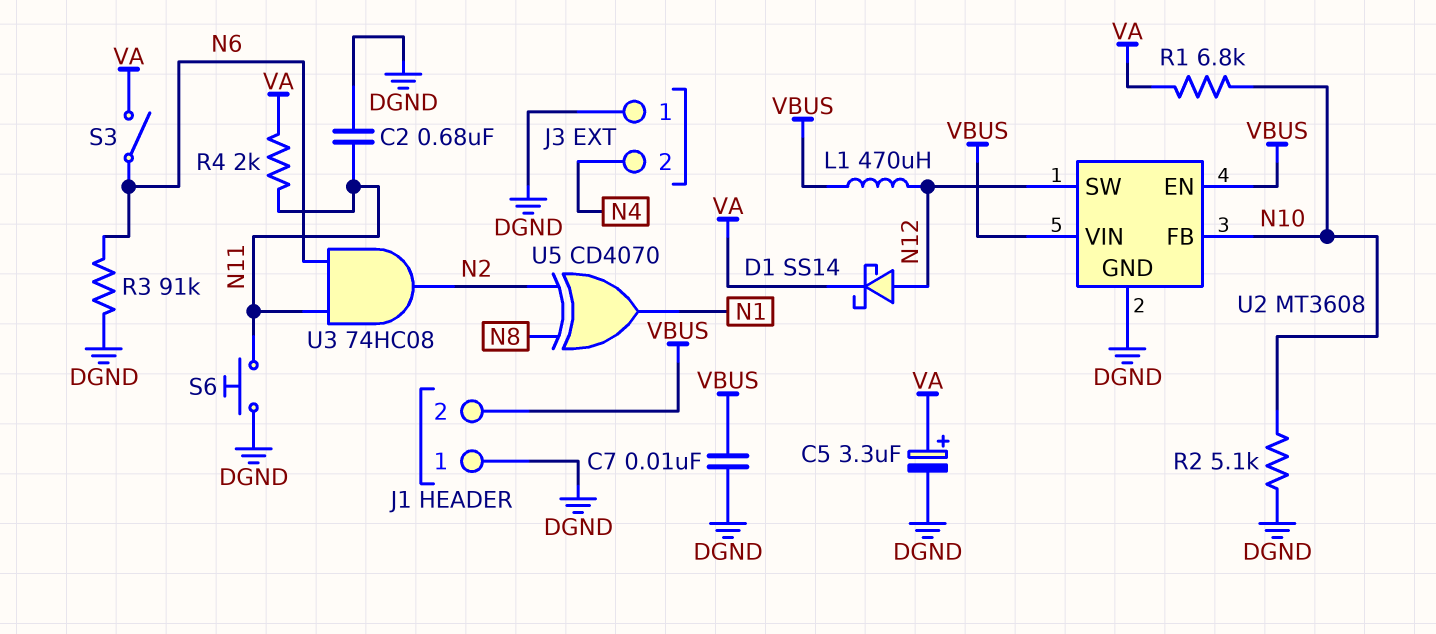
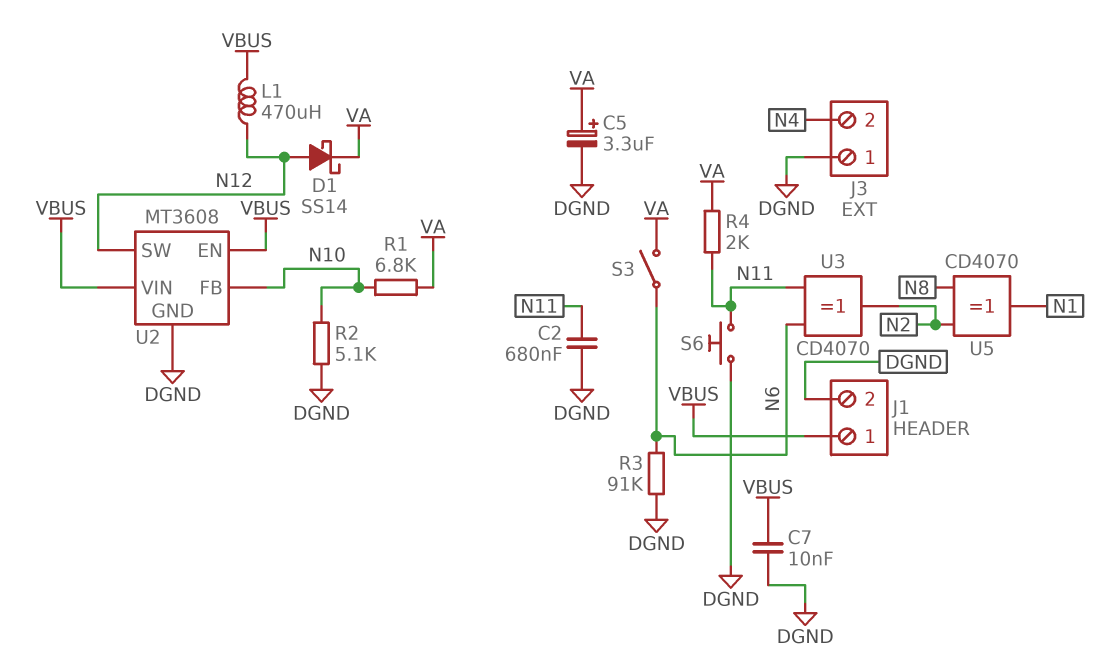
J1 pin 1: DGND -> VBUS
J1 pin 2: VBUS -> DGND
U3: AND 74HC08 (in N6, in N11, out N2) -> XOR CD4070 (in N6, in N11, out N2)

